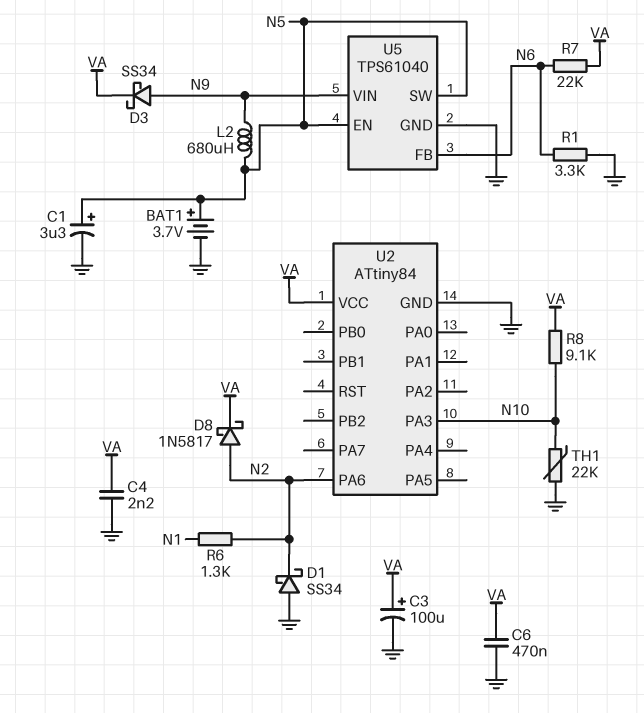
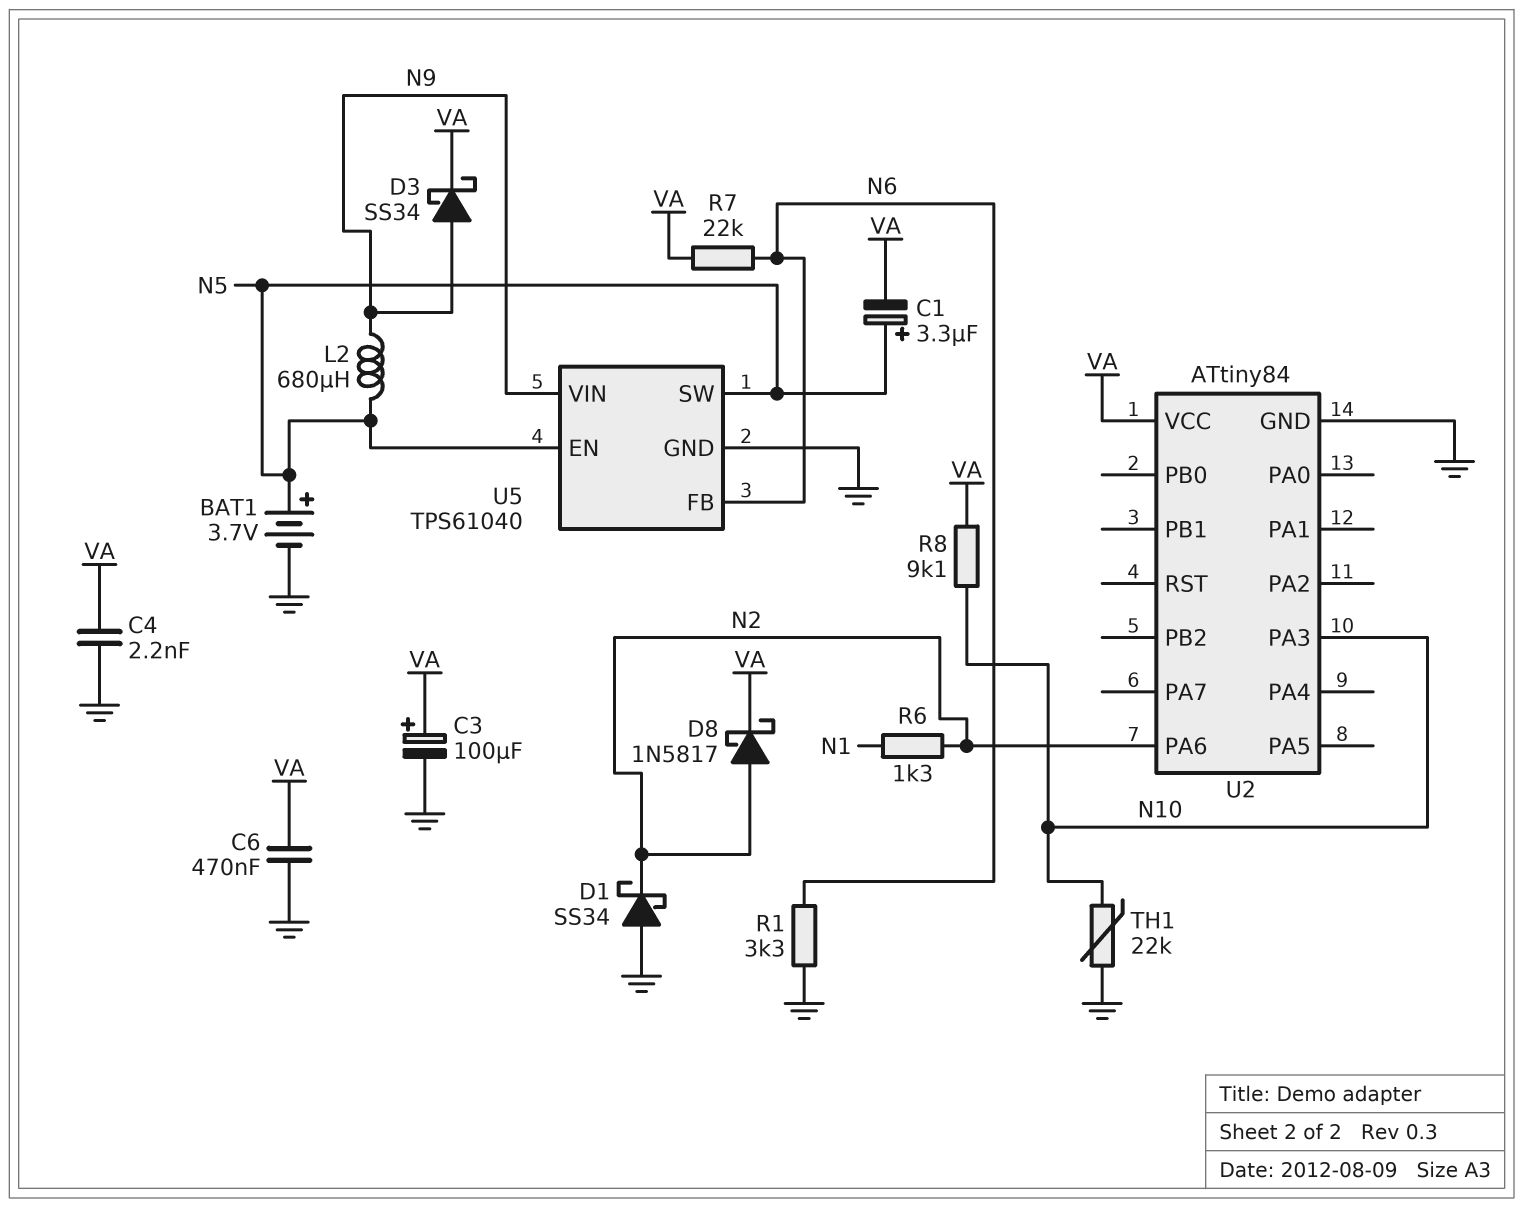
C1: 3.3uF (plus N5, minus GND) -> 3.3uF (plus N5, minus VA)

